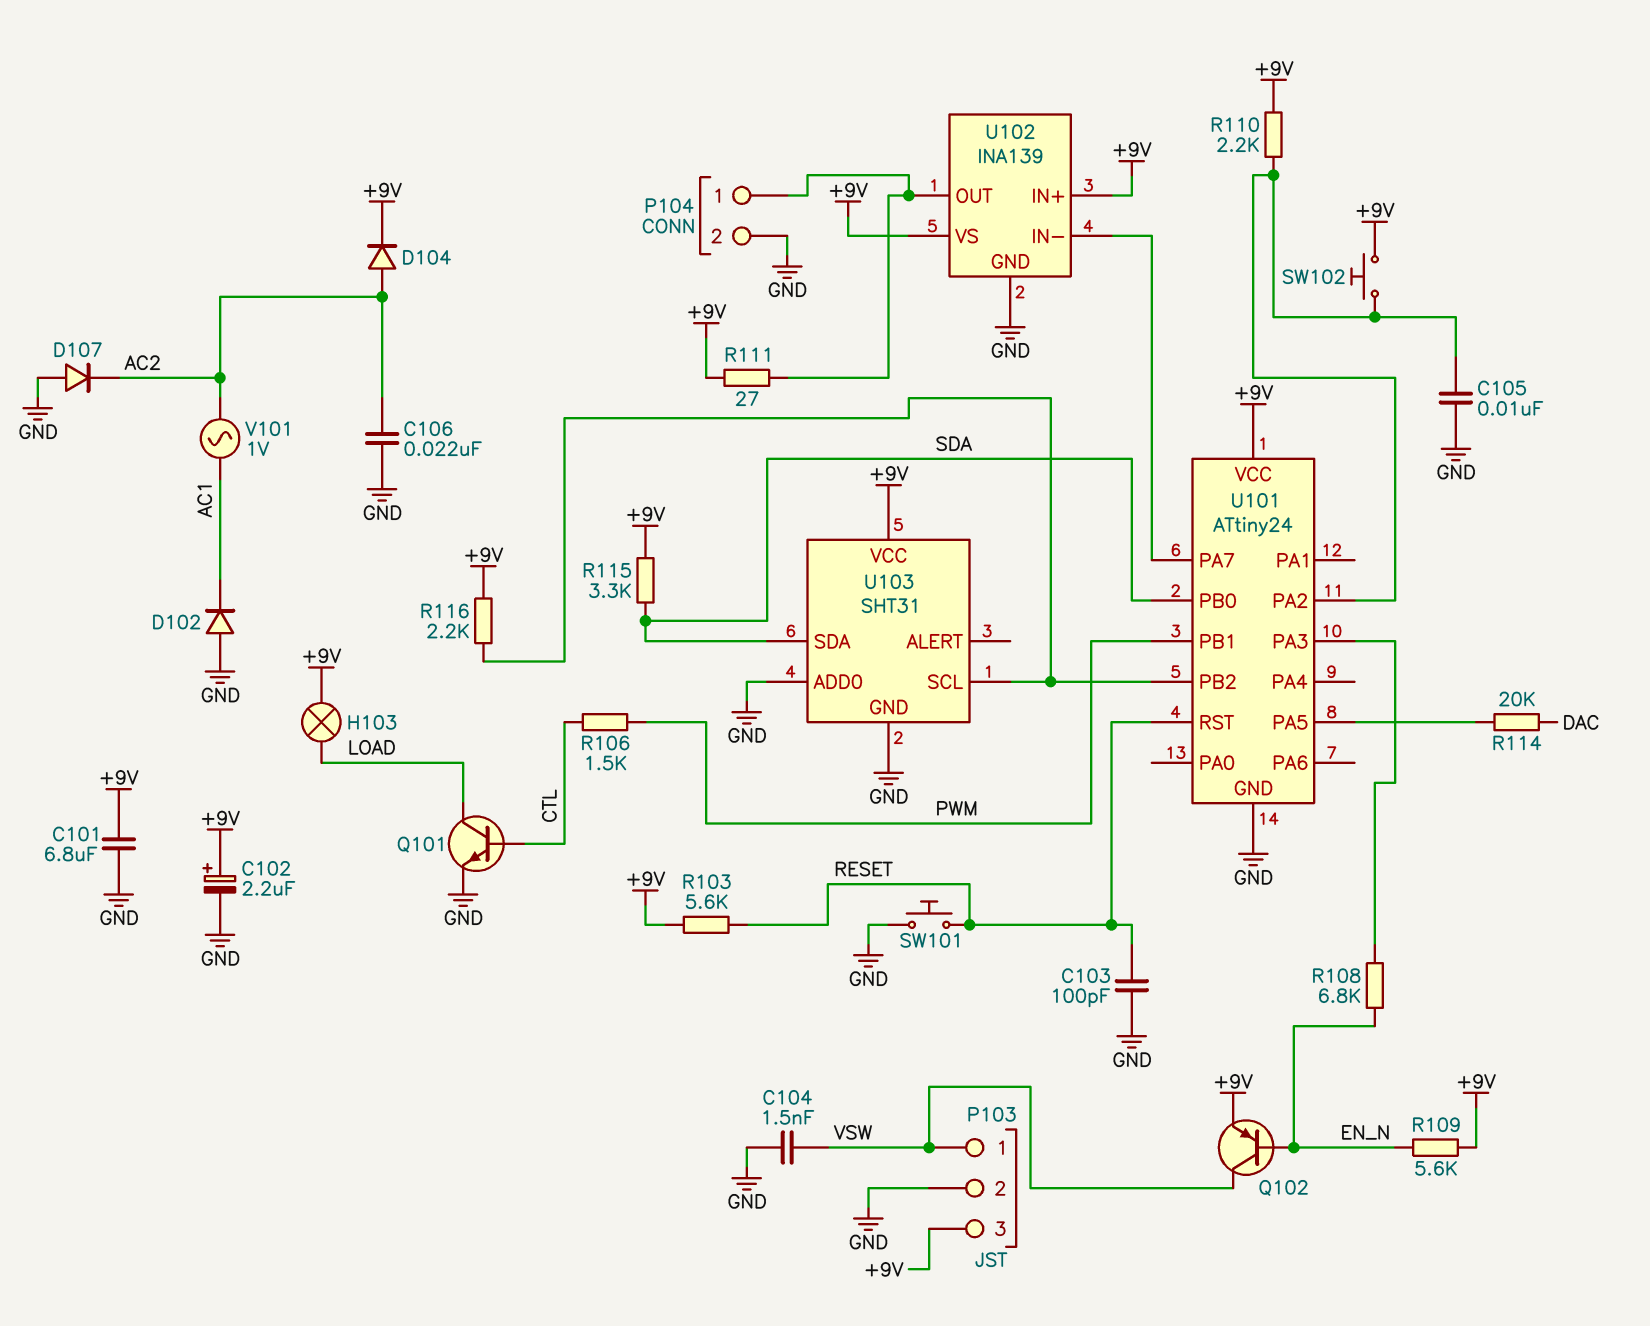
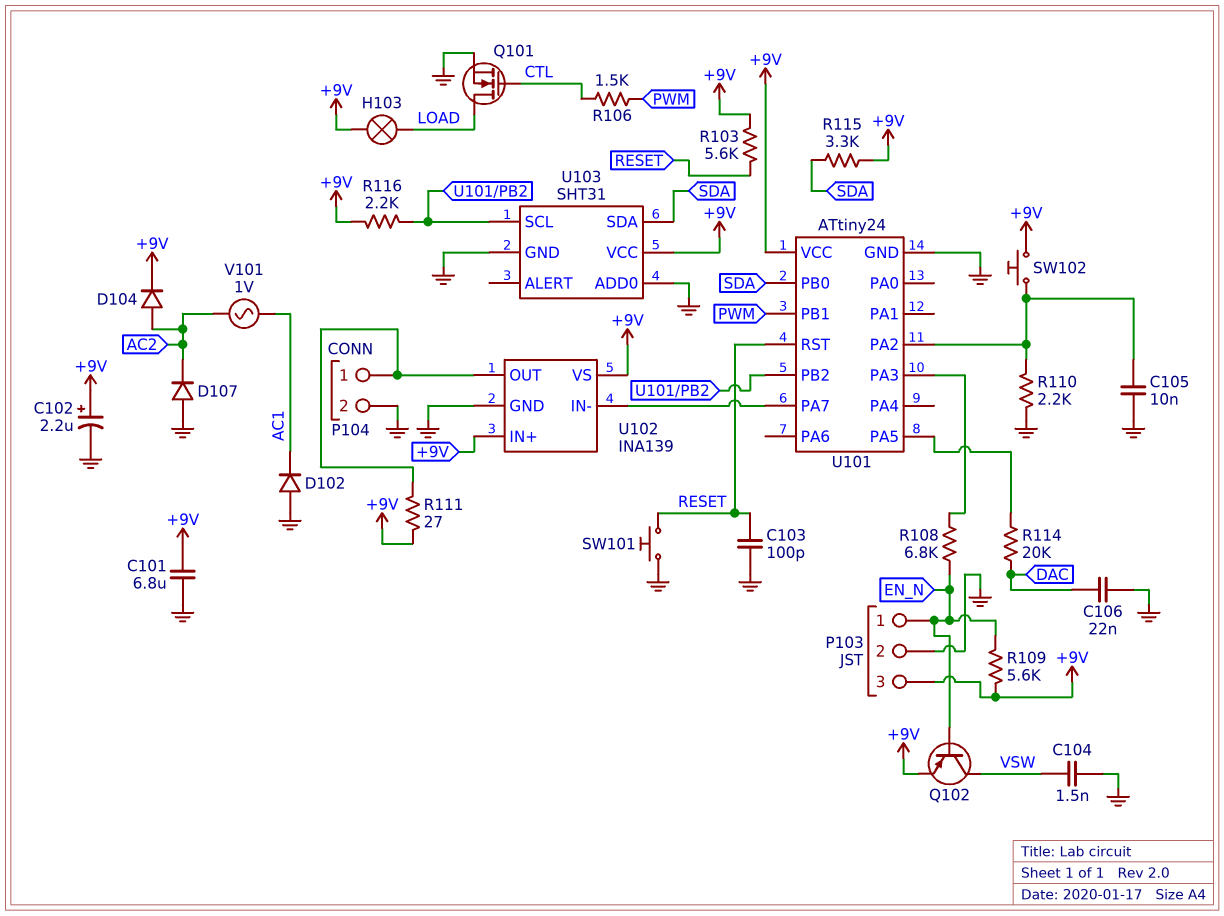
C106: 22nF (AC2, GND) -> 22nF (DAC, GND)
P103 pin 1: VSW -> EN_N
Q101: NPN (B CTL, C LOAD, E GND) -> NMOS (G CTL, D LOAD, S GND)
R110: 2.2k (+9V, U101/PA2) -> 2.2k (GND, U101/PA2)

